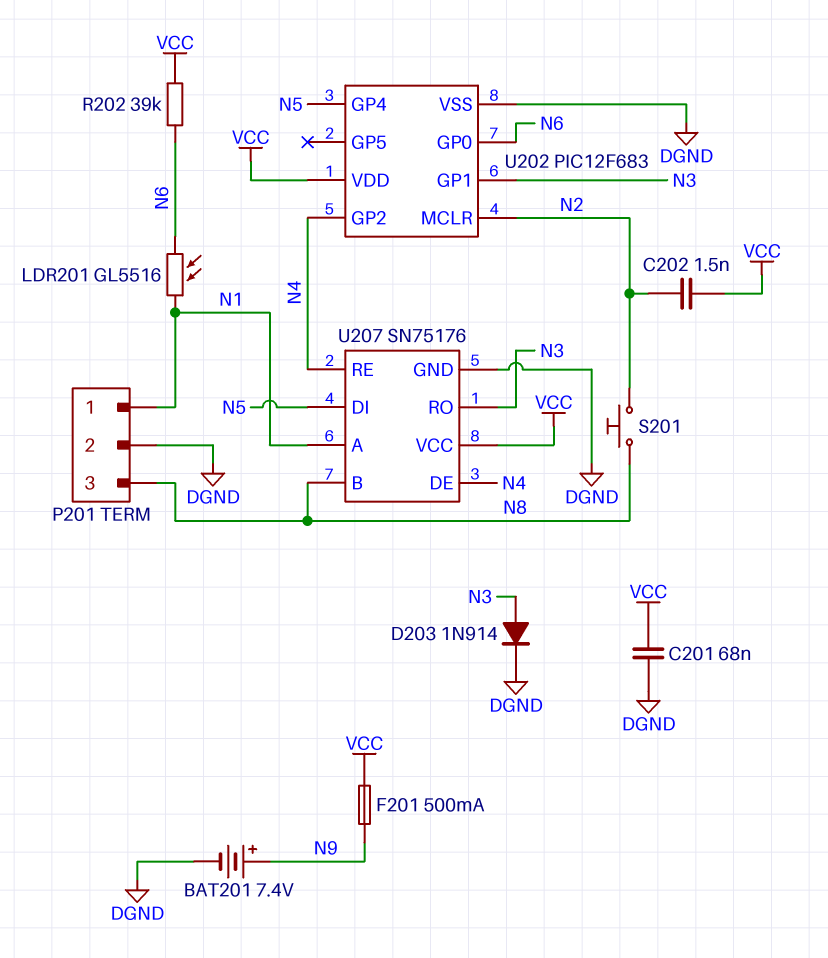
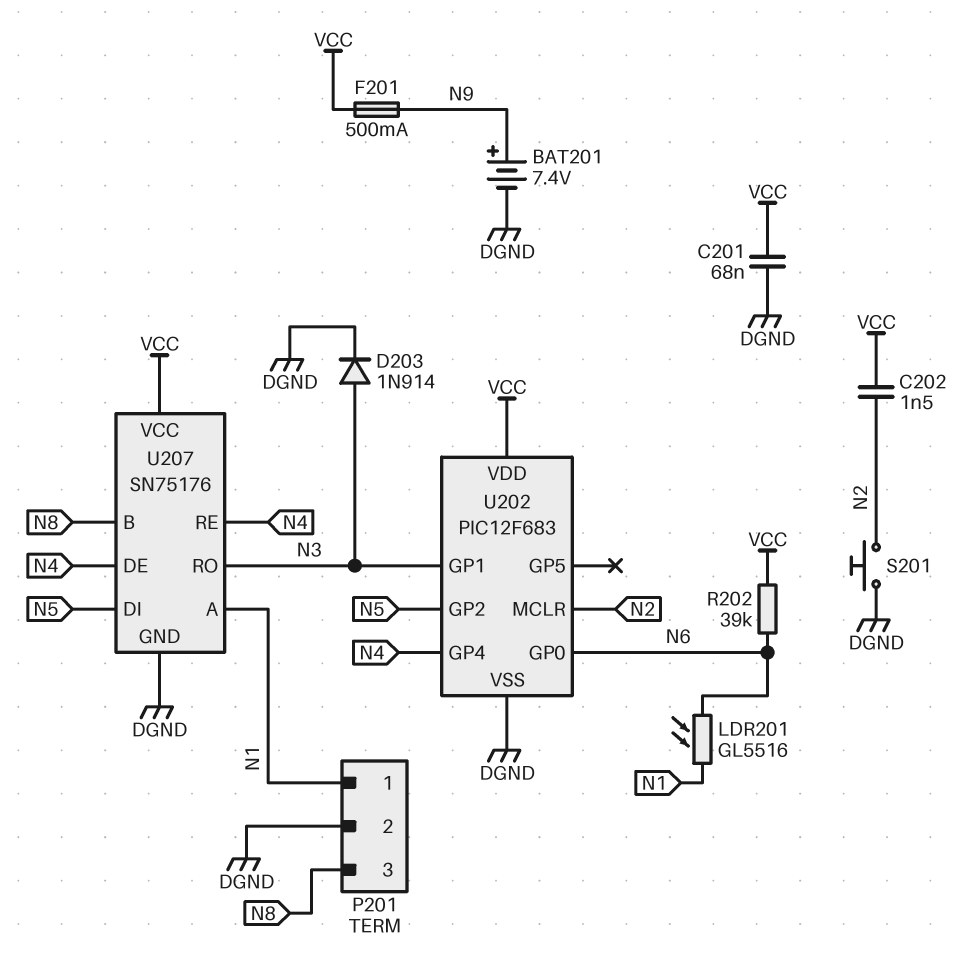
S201: button (N2, N8) -> button (DGND, N2)
U202 pin GP2: N4 -> N5
U202 pin GP4: N5 -> N4

